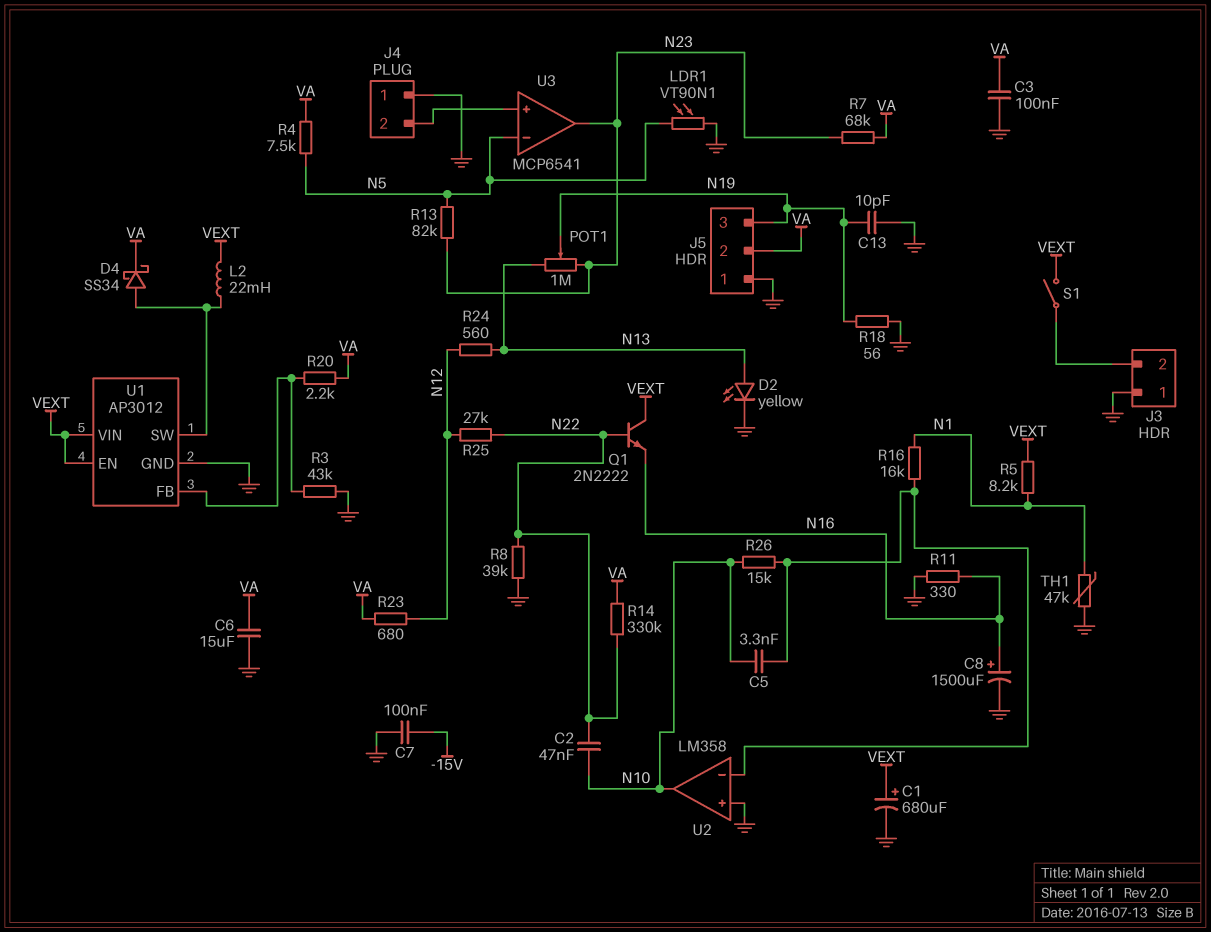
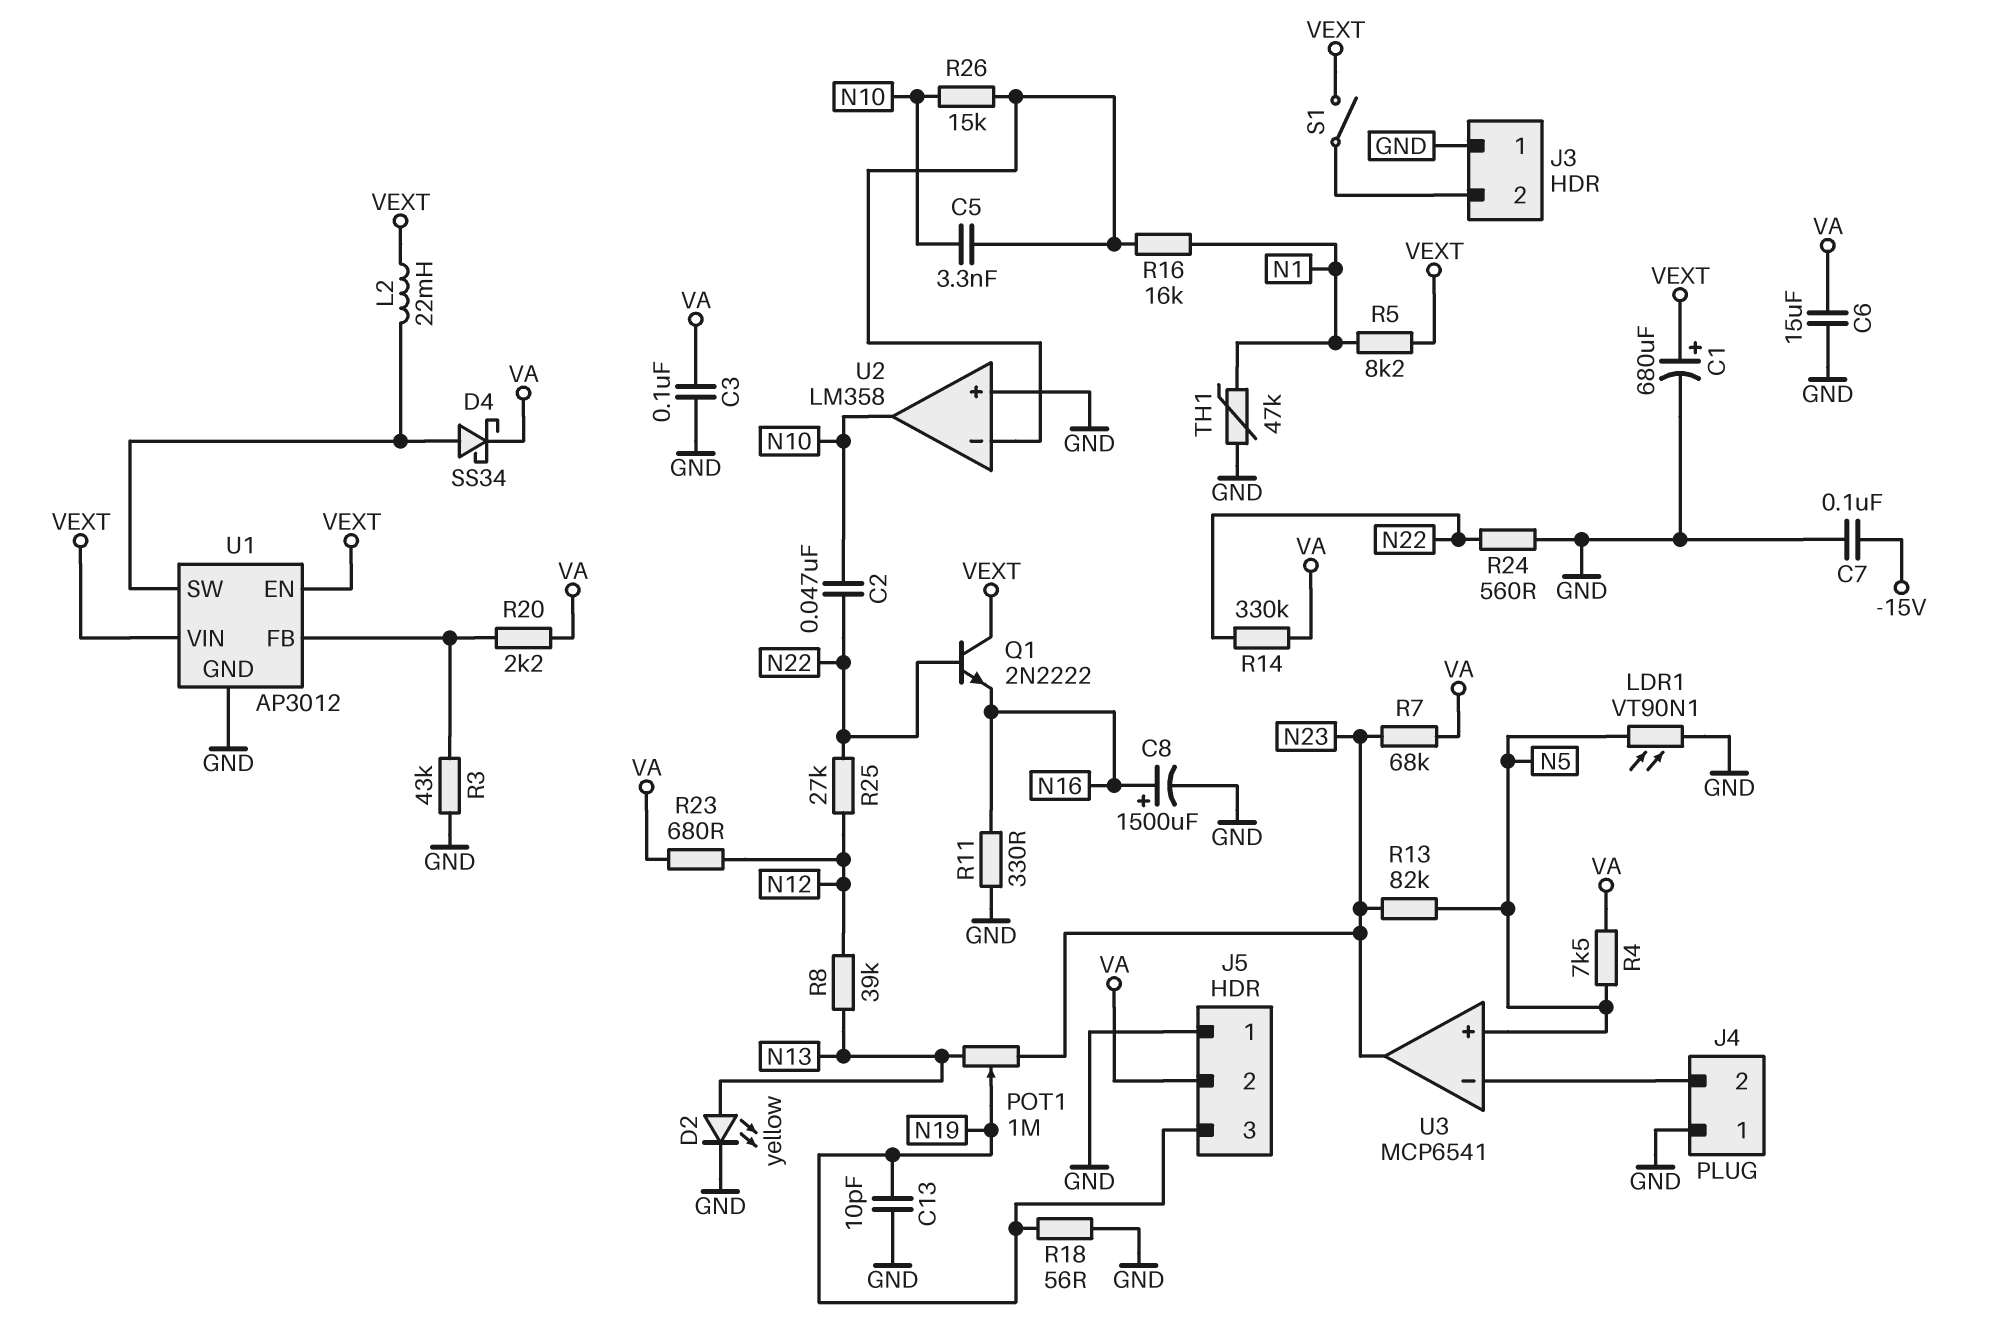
R8: 39k (GND, N22) -> 39k (N12, N13)
R24: 560 (N12, N13) -> 560 (GND, N22)
U3 pin in+: J4/2 -> N5
U3 pin in-: N5 -> J4/2

